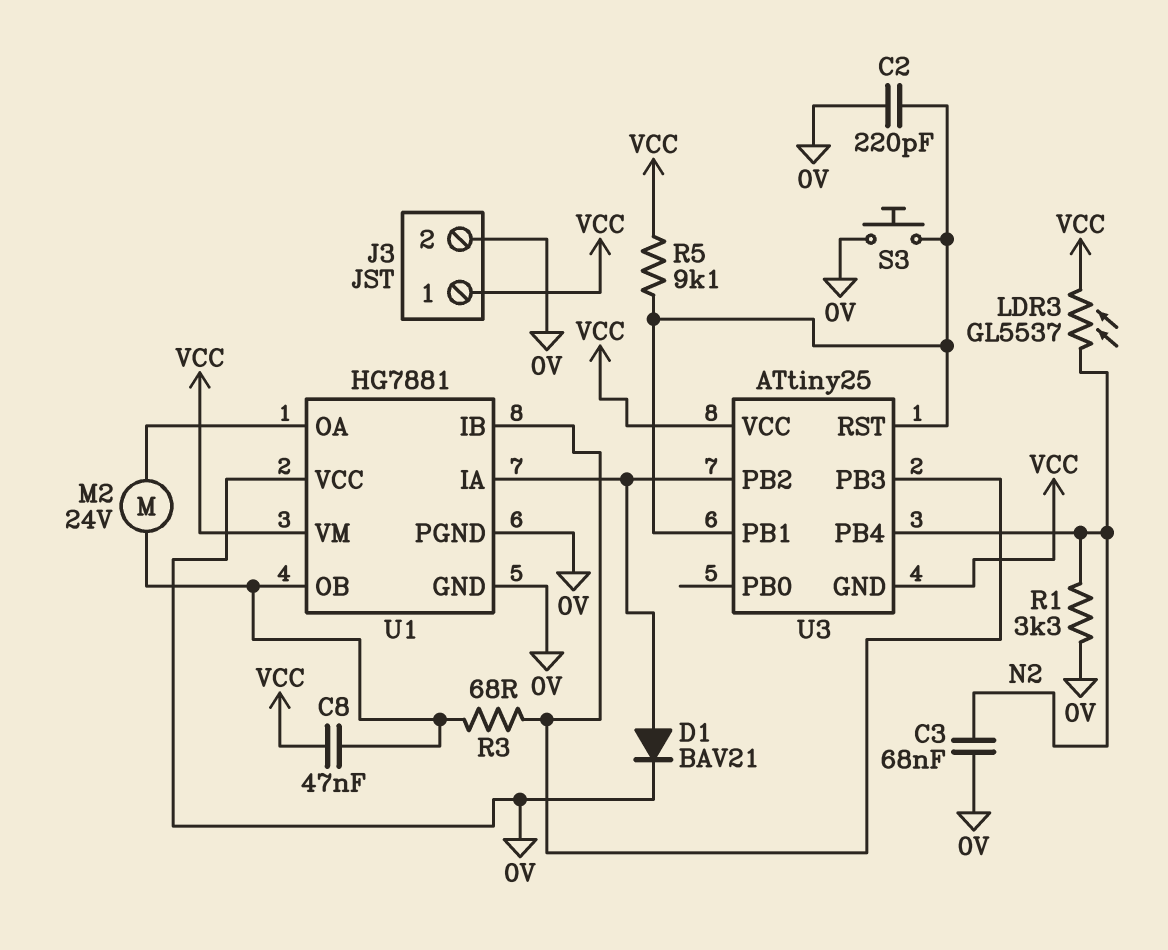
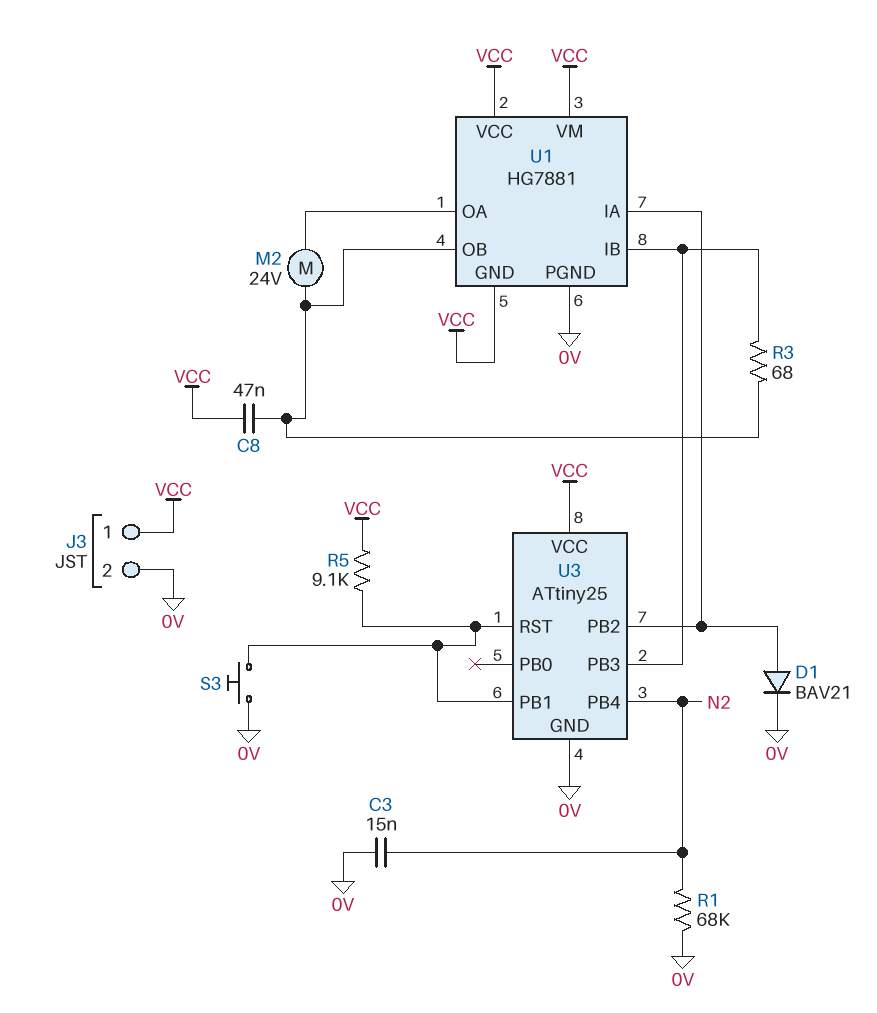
C2: 220pF (0V, U3/PB1) -> none
C3: 68nF (0V, N2) -> 15nF (0V, N2)
LDR3: GL5537 (N2, VCC) -> none
R1: 3.3k (0V, N2) -> 68k (0V, N2)
U1 pin GND: 0V -> VCC
U1 pin VCC: 0V -> VCC
U3 pin GND: VCC -> 0V

